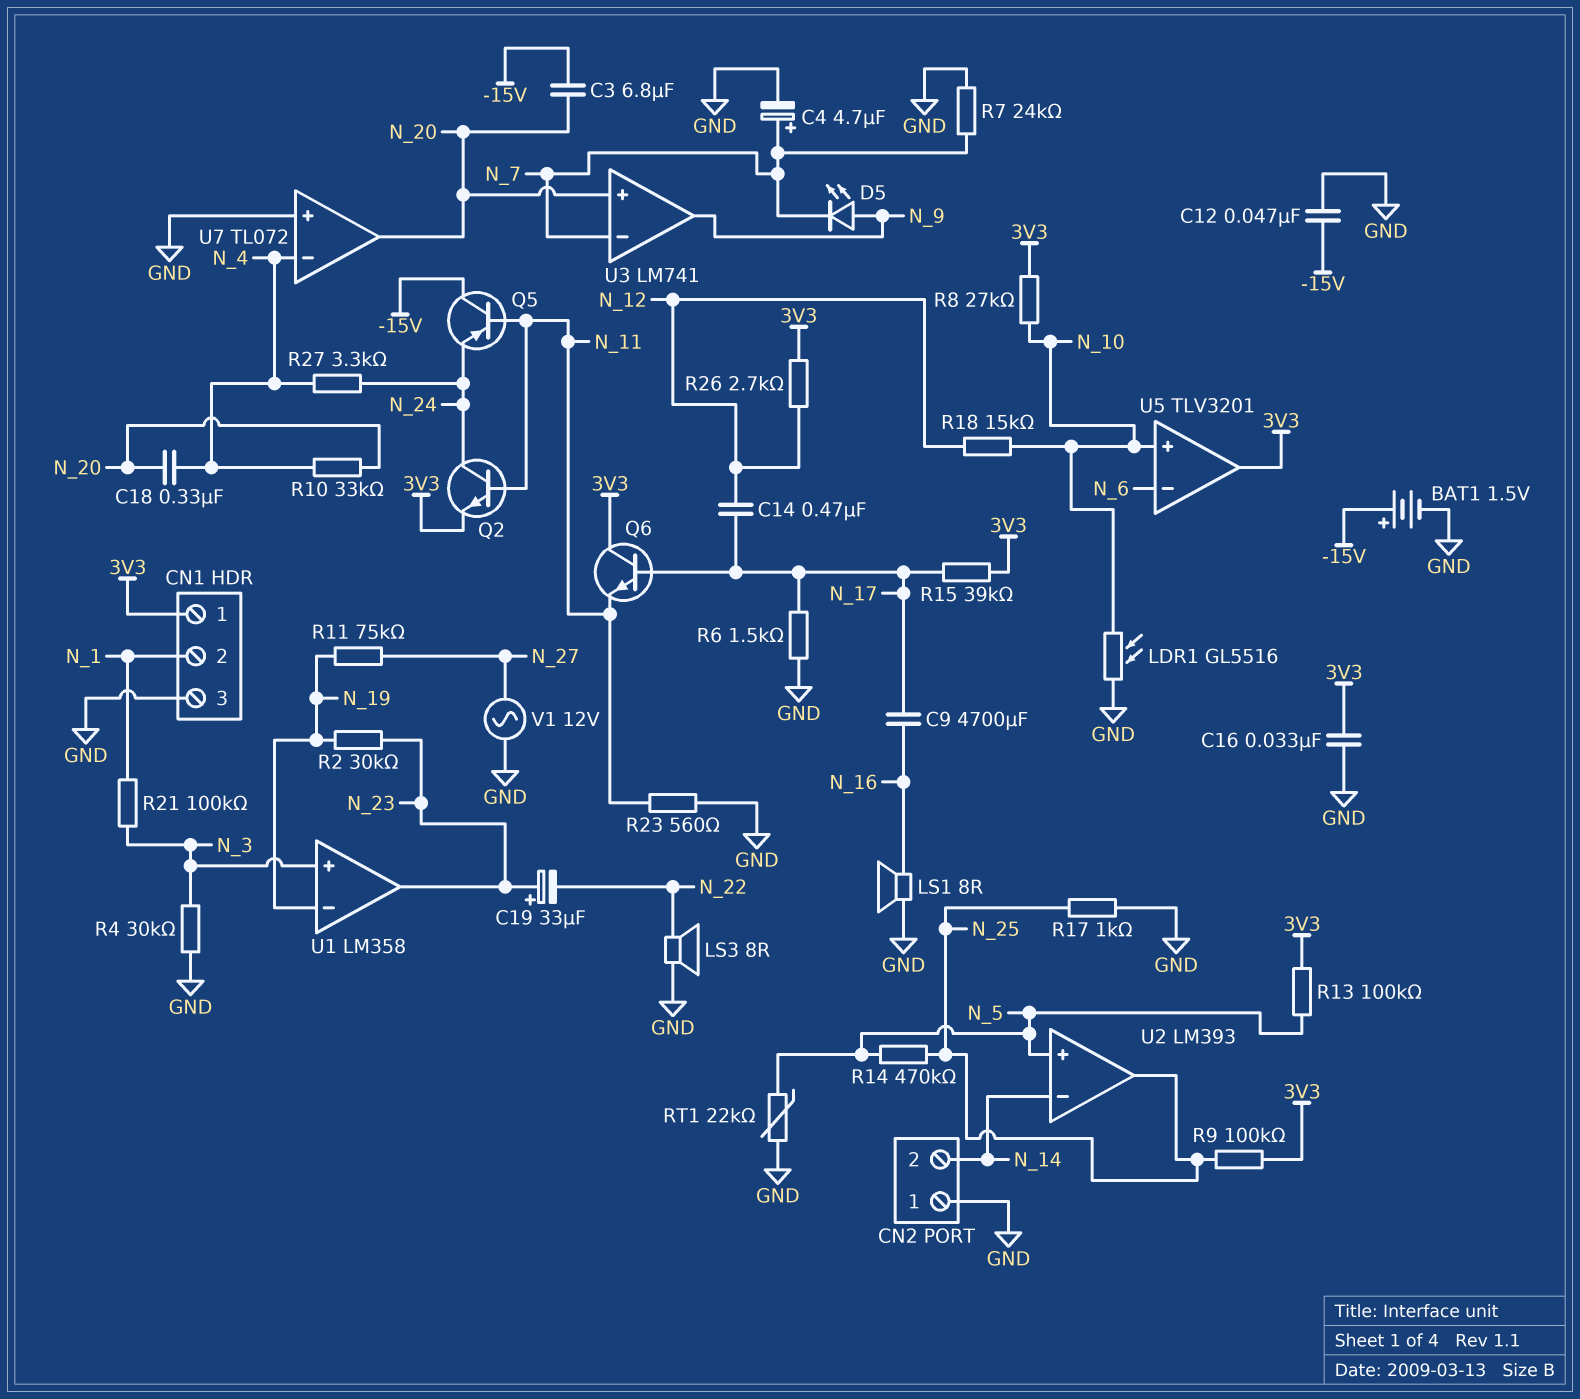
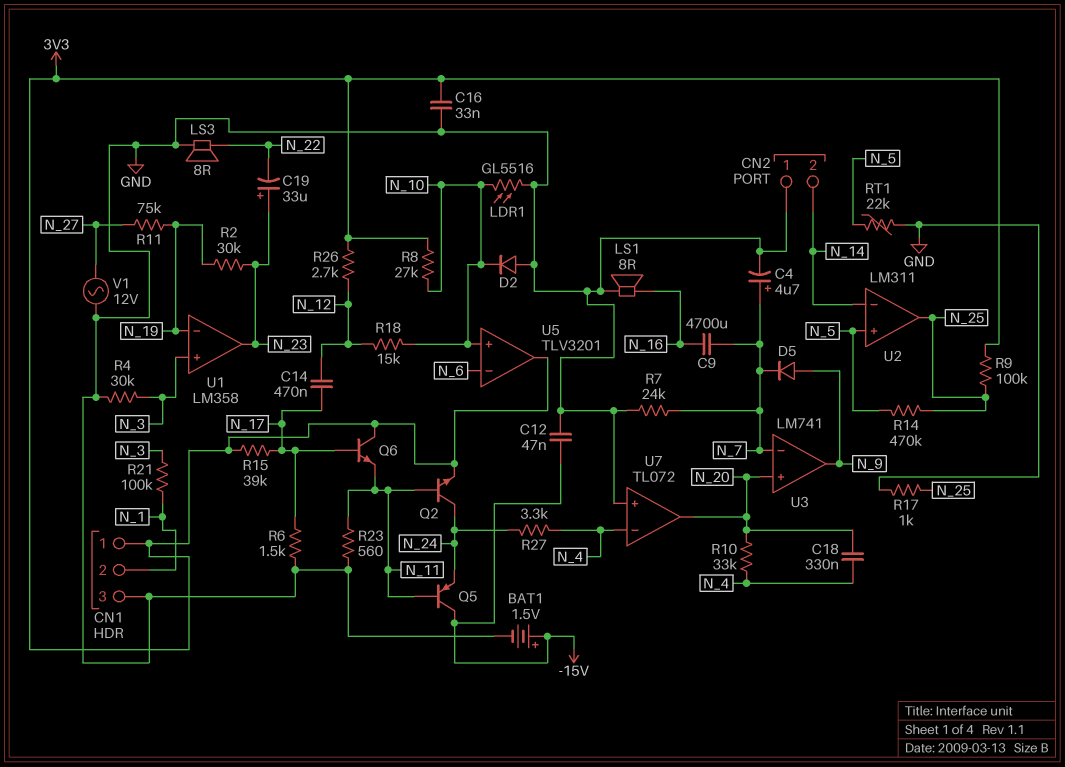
C3: 6.8uF (-15V, N_20) -> none
C9: 4700uF (N_16, N_17) -> 4700uF (N_7, N_16)
D2: none -> diode (A GND, K N_10)
D5: LED (A N_9, K N_7) -> diode (A N_9, K N_7)
R13: 100k (3V3, N_5) -> none
U2: LM393 -> LM311

